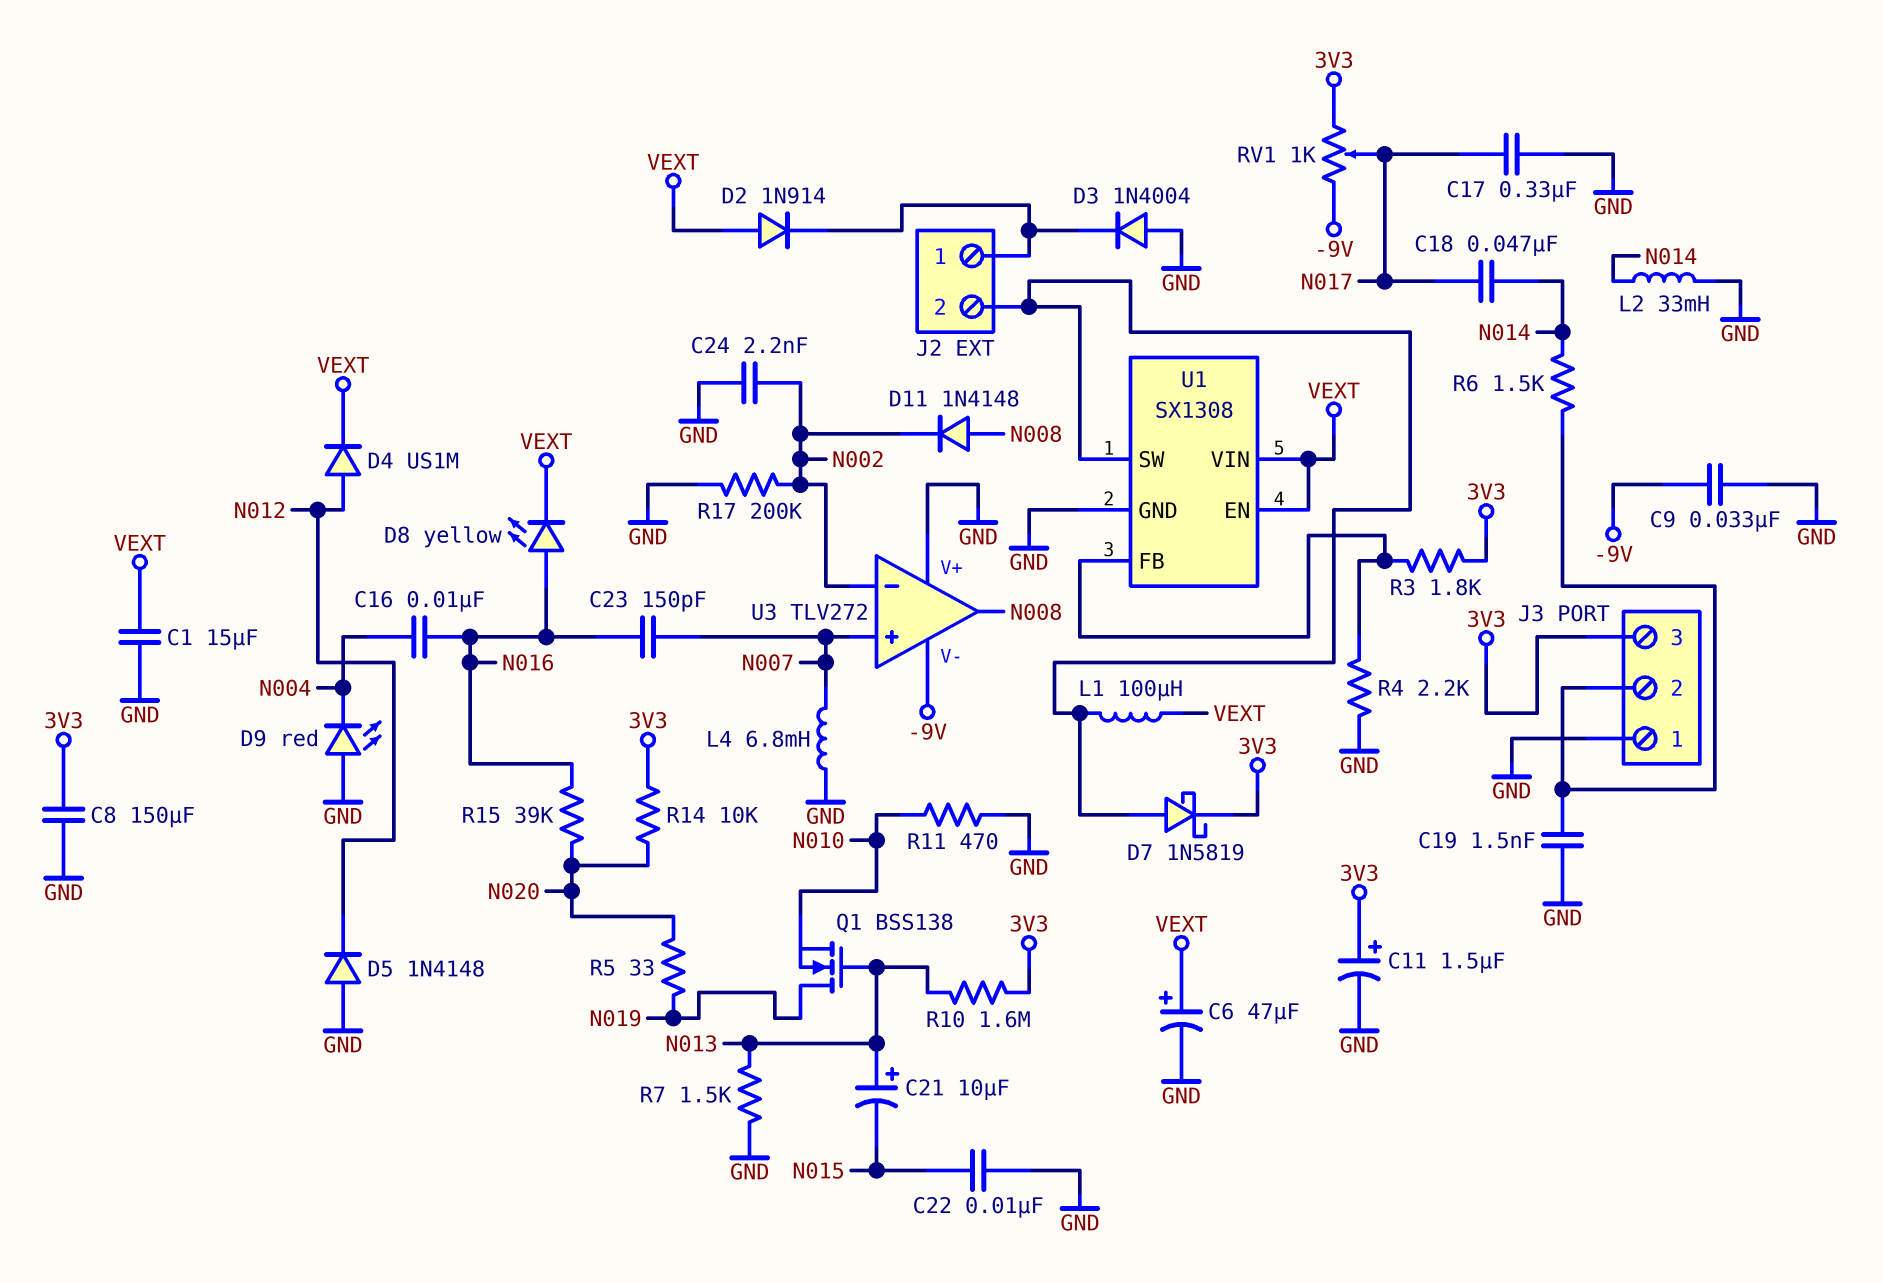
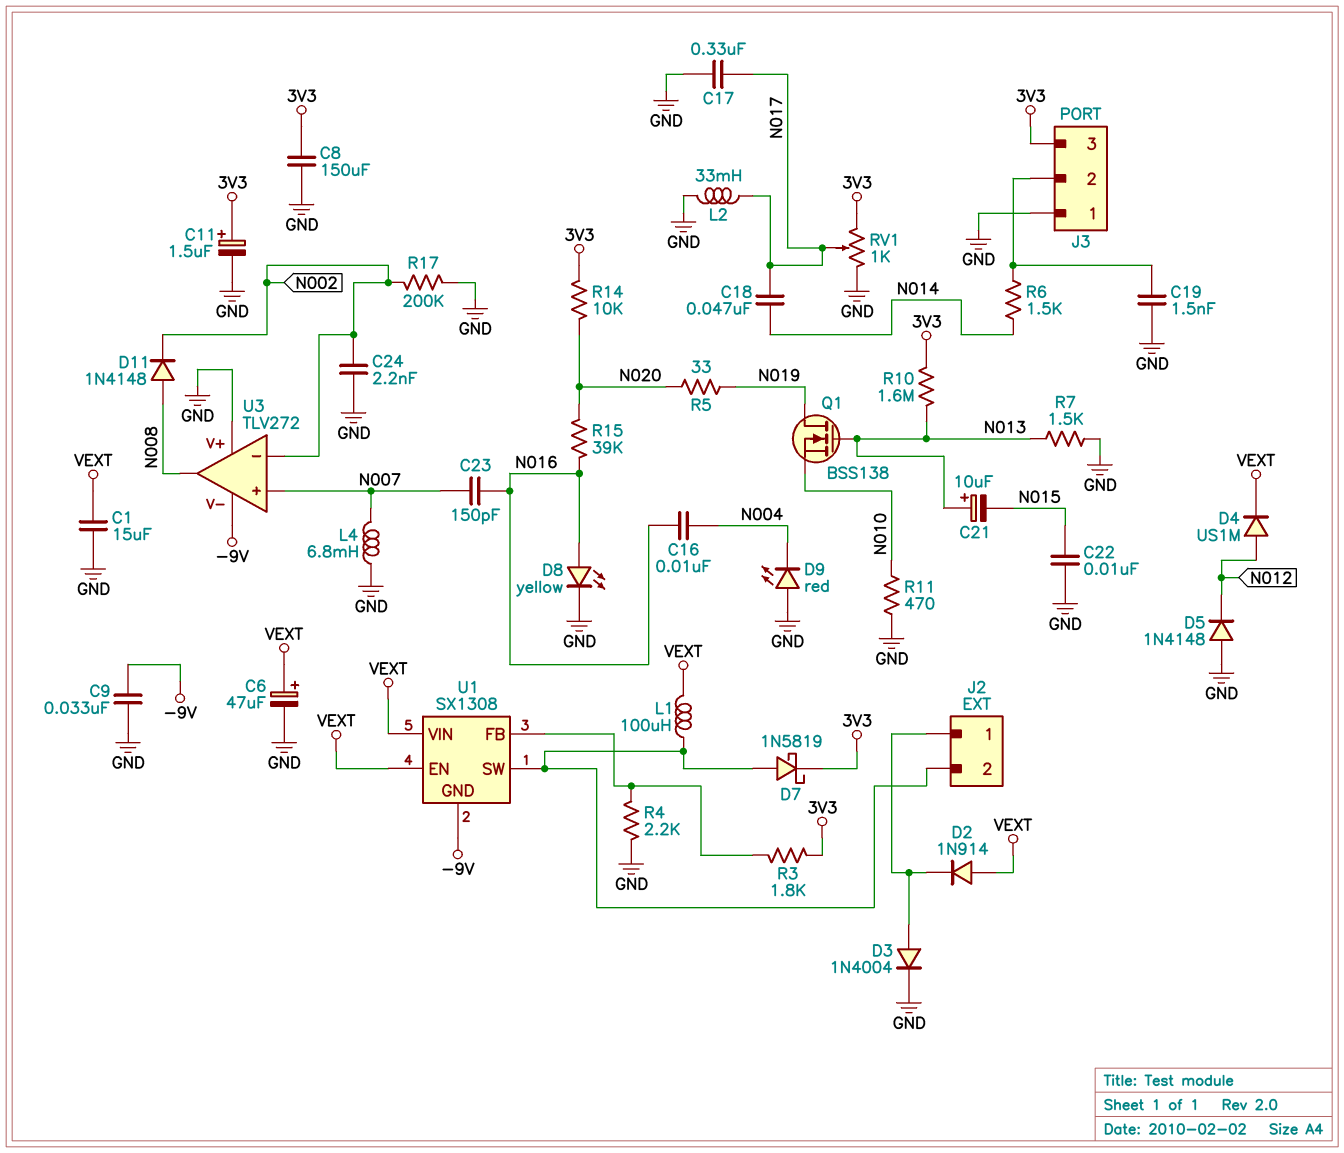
D3: diode 1N4004 (A GND, K J2/1) -> diode 1N4004 (A J2/1, K GND)
D8: LED yellow (A N016, K VEXT) -> LED yellow (A N016, K GND)
L2: 33mH (GND, N014) -> 33mH (GND, N017)
RV1: 1k (-9V, 3V3, wiper N017) -> 1k (3V3, GND, wiper N017)
U1 pin GND: GND -> -9V

